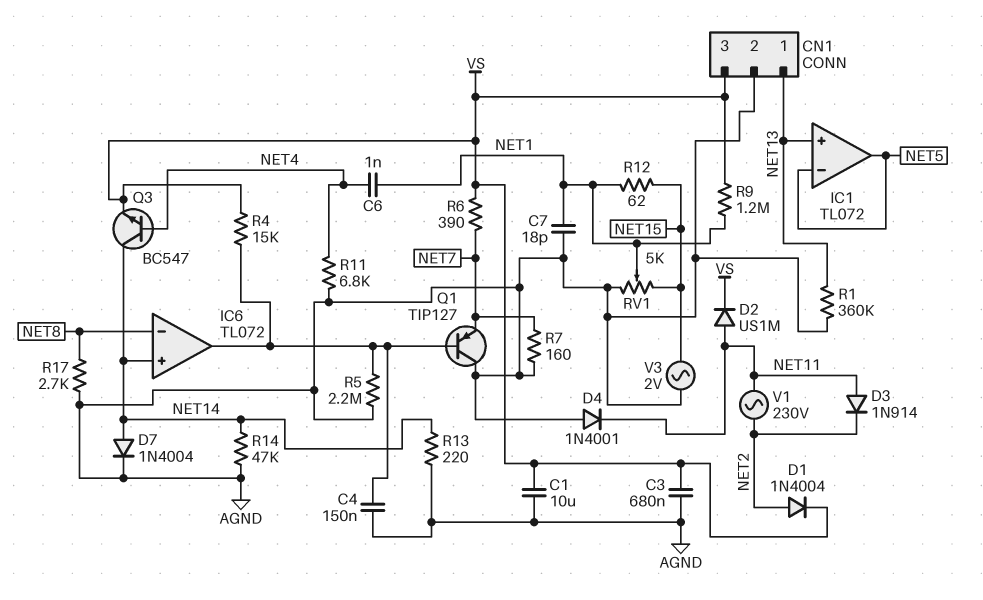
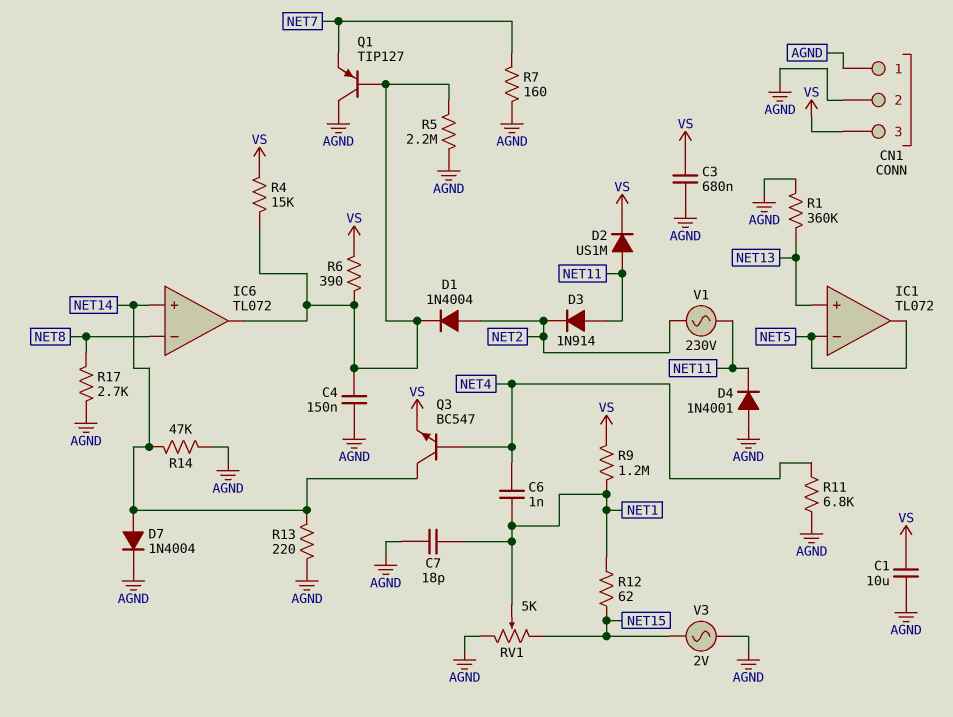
CN1 pin 1: NET13 -> AGND
D1: diode 1N4004 (A NET2, K VS) -> diode 1N4004 (A NET2, K IC6/out)
R6: 390 (NET7, VS) -> 390 (IC6/out, VS)

